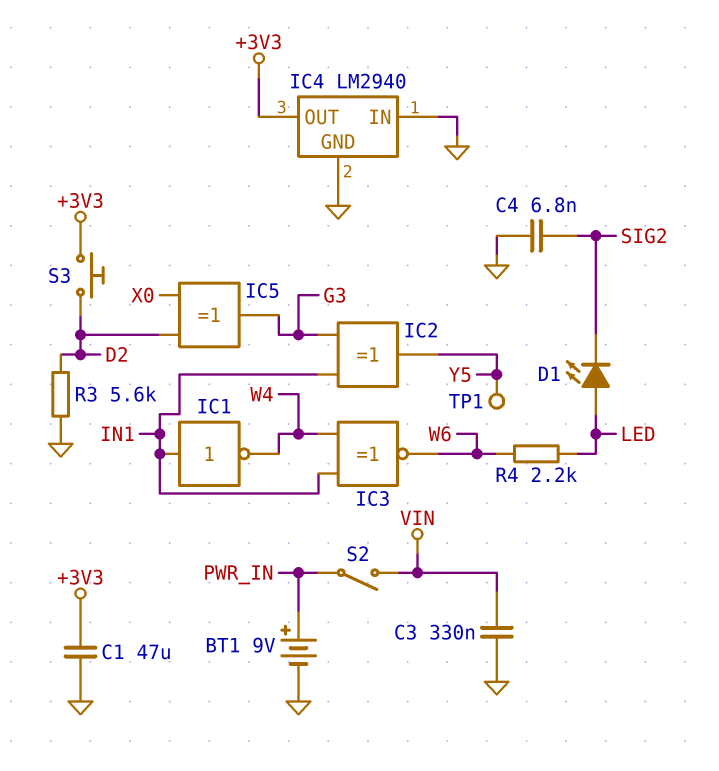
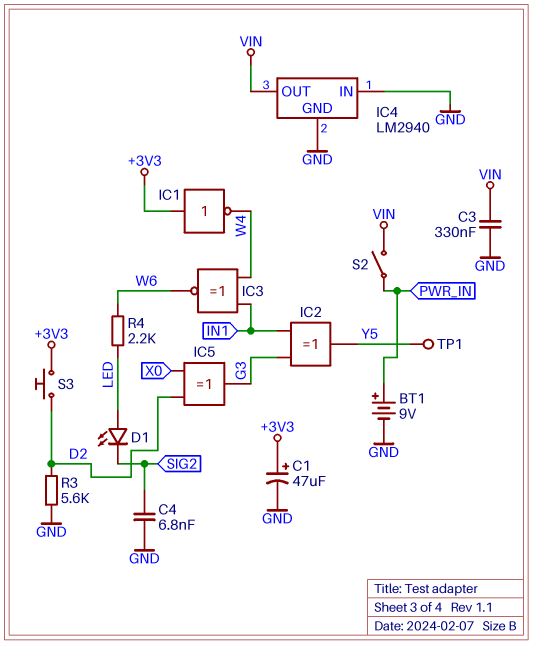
C1: 47uF (+3V3, GND) -> 47uF (plus +3V3, minus GND)
IC1: NOT (in IN1, out W4) -> NOT (in +3V3, out W4)
IC4 pin OUT: +3V3 -> VIN

